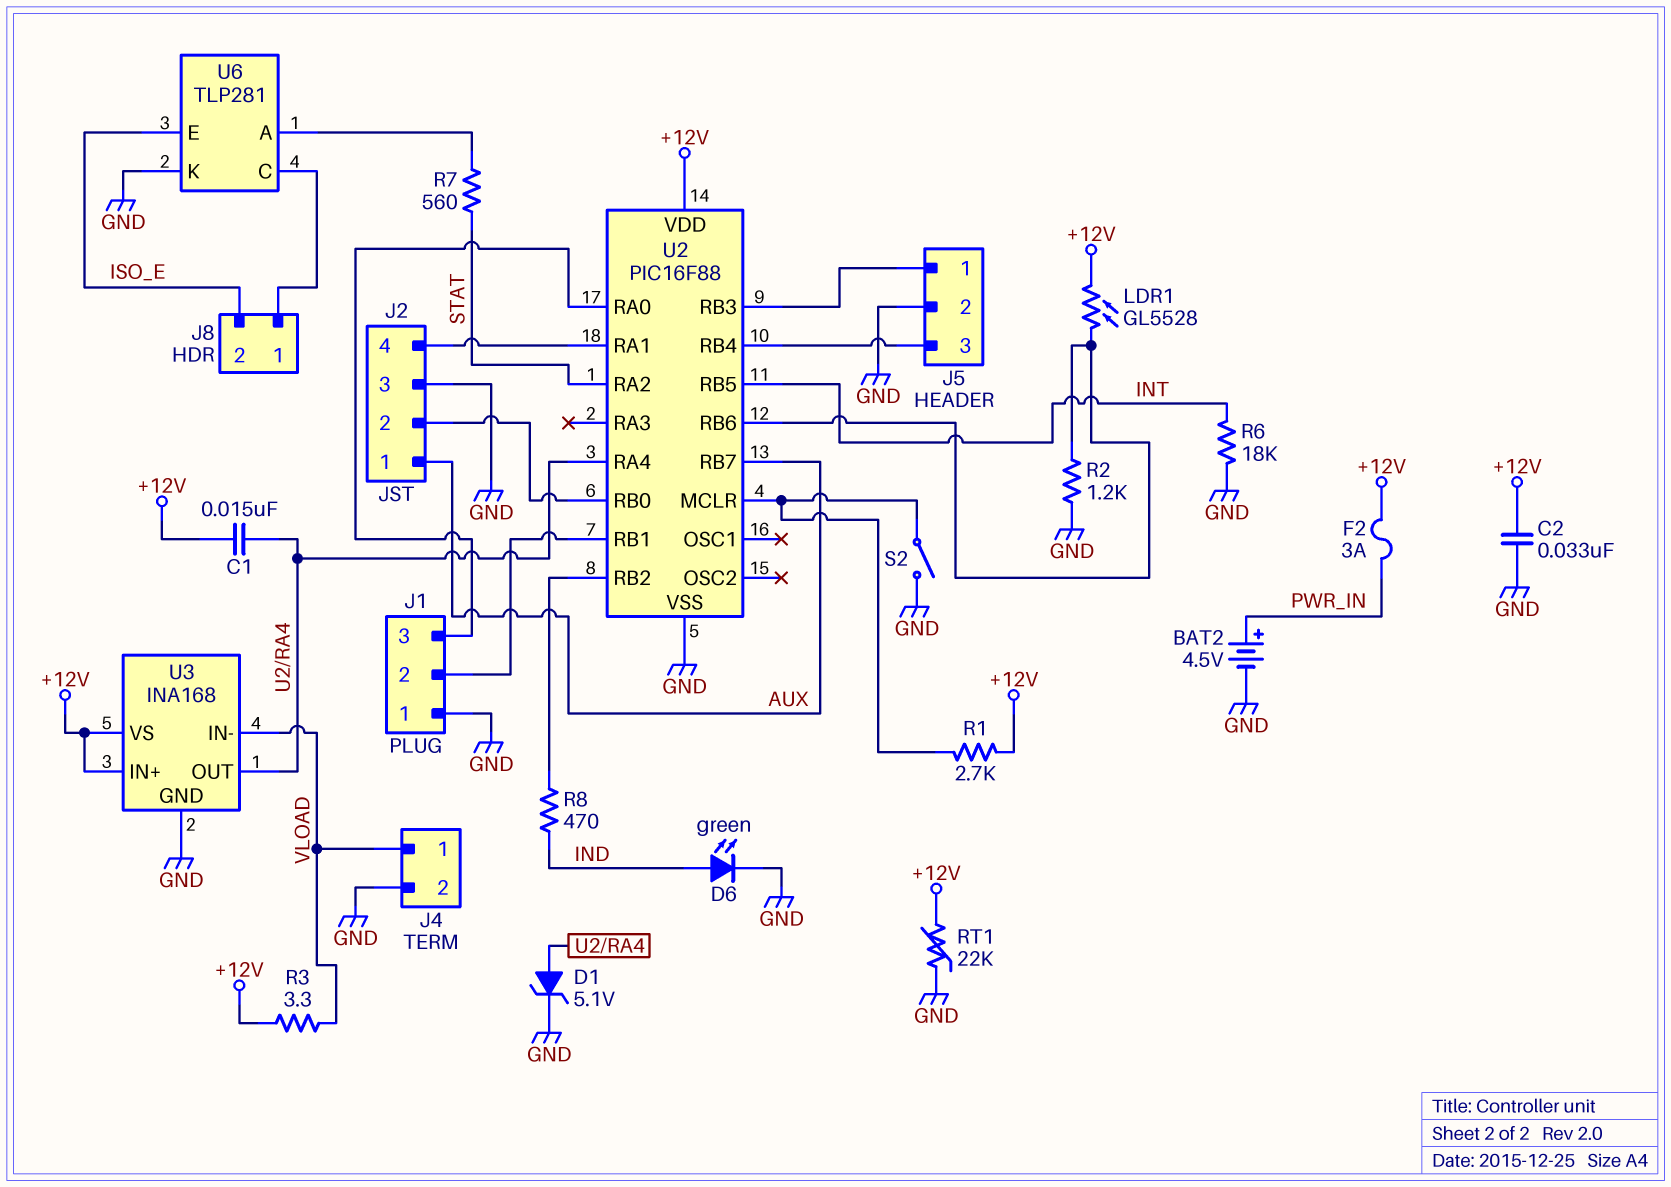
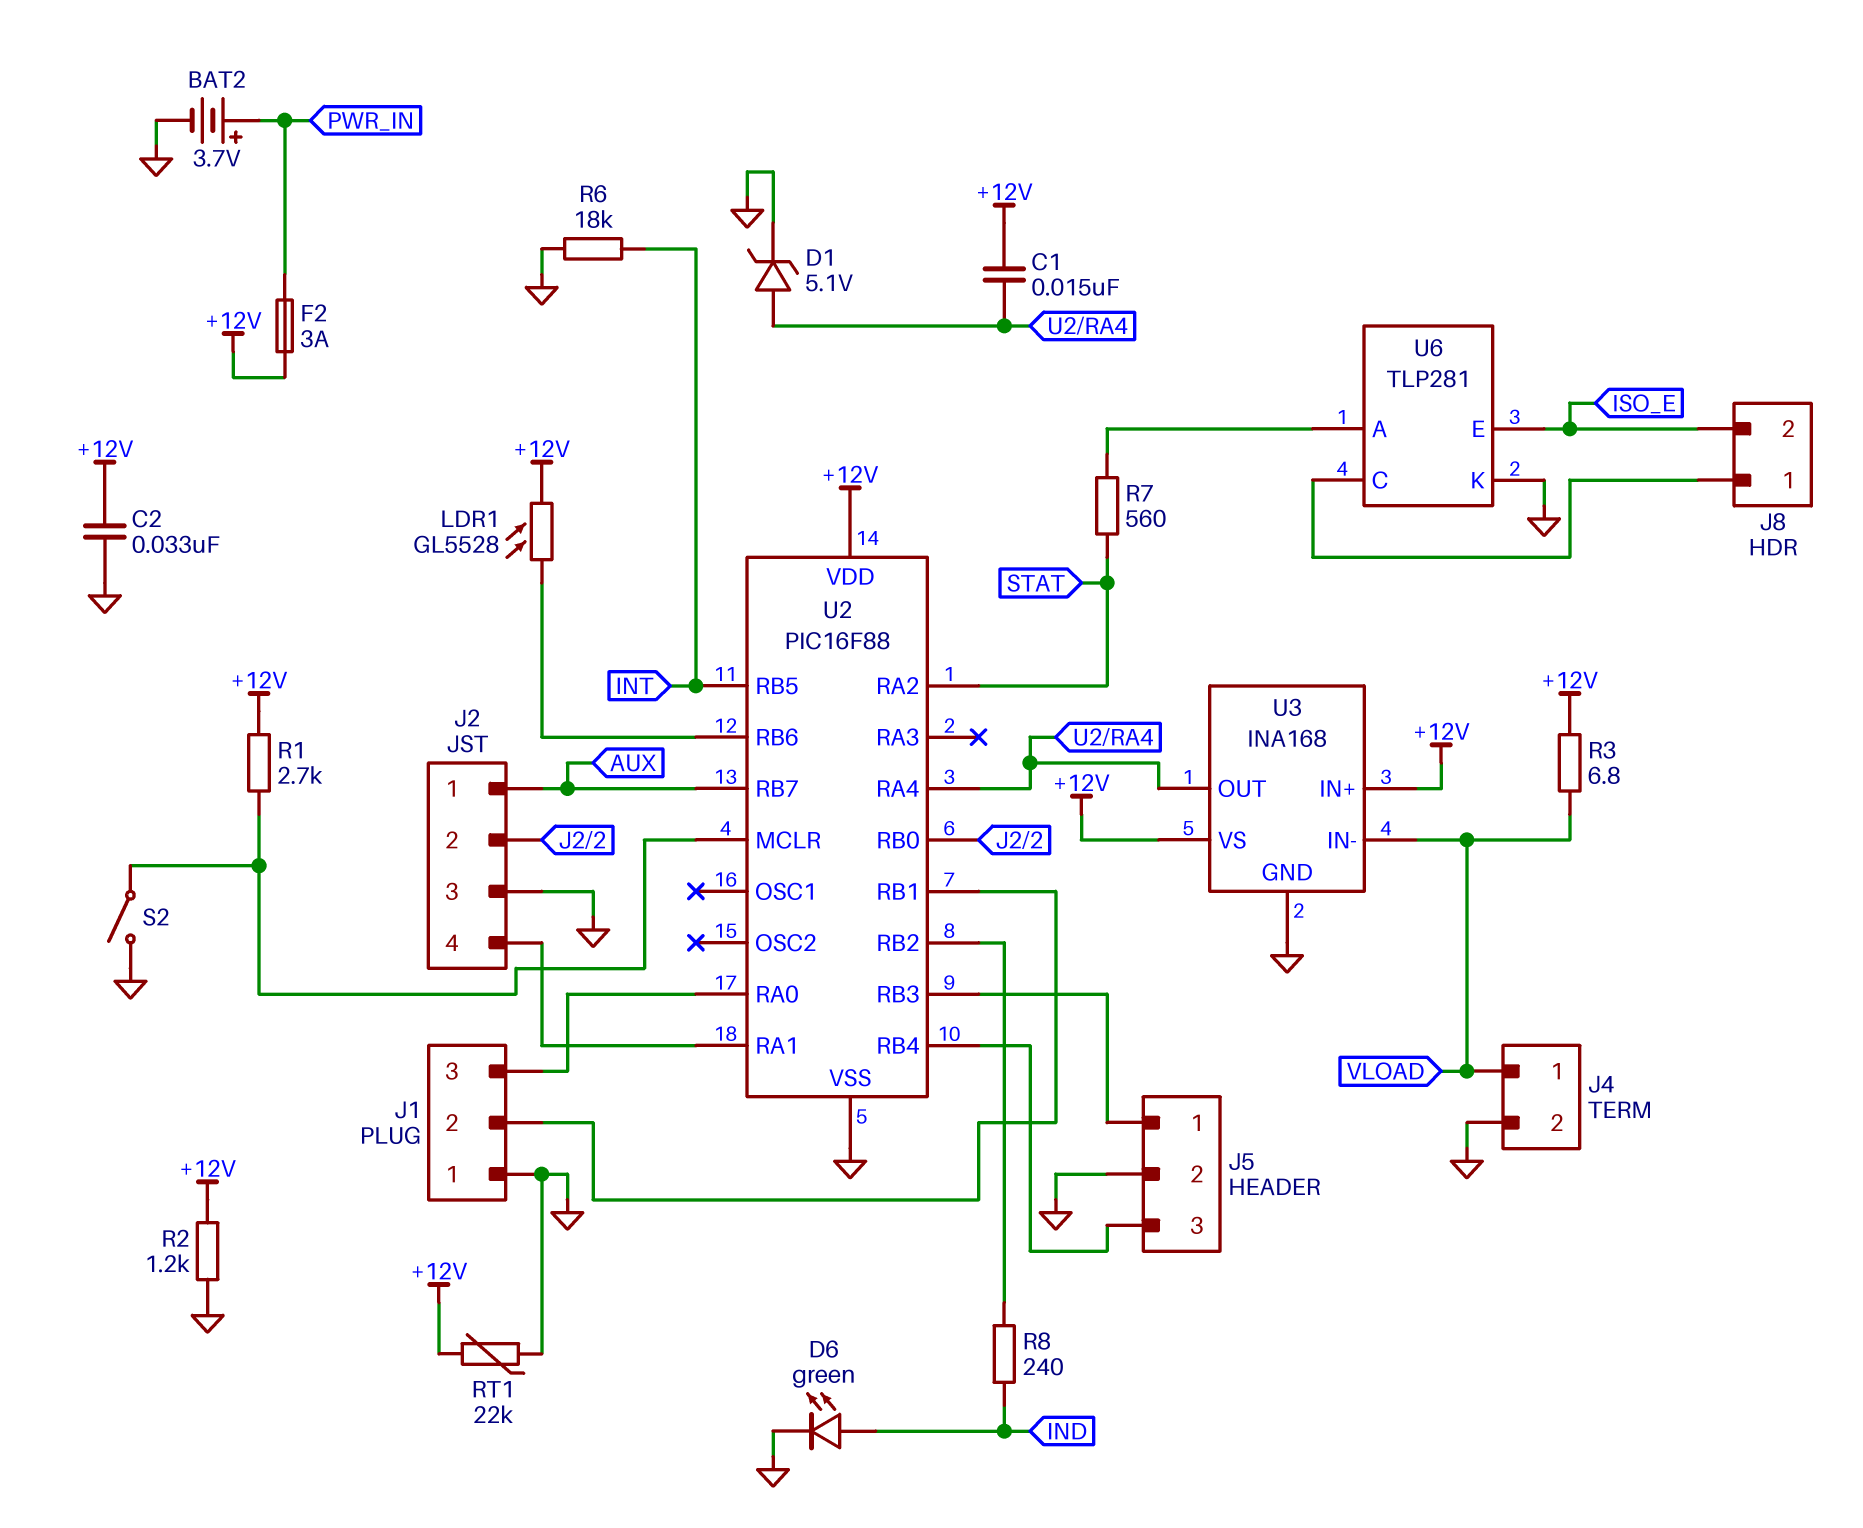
BAT2: 4.5V (plus PWR_IN, minus GND) -> 3.7V (plus PWR_IN, minus GND)
R2: 1.2k (GND, U2/RB6) -> 1.2k (+12V, GND)
R3: 3.3 (+12V, VLOAD) -> 6.8 (+12V, VLOAD)
R8: 470 (IND, U2/RB2) -> 240 (IND, U2/RB2)

